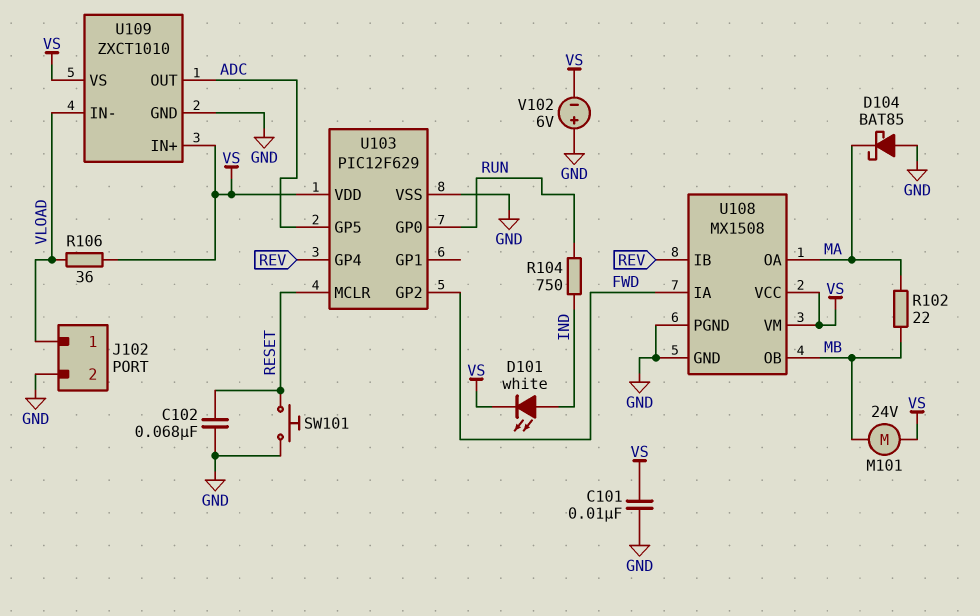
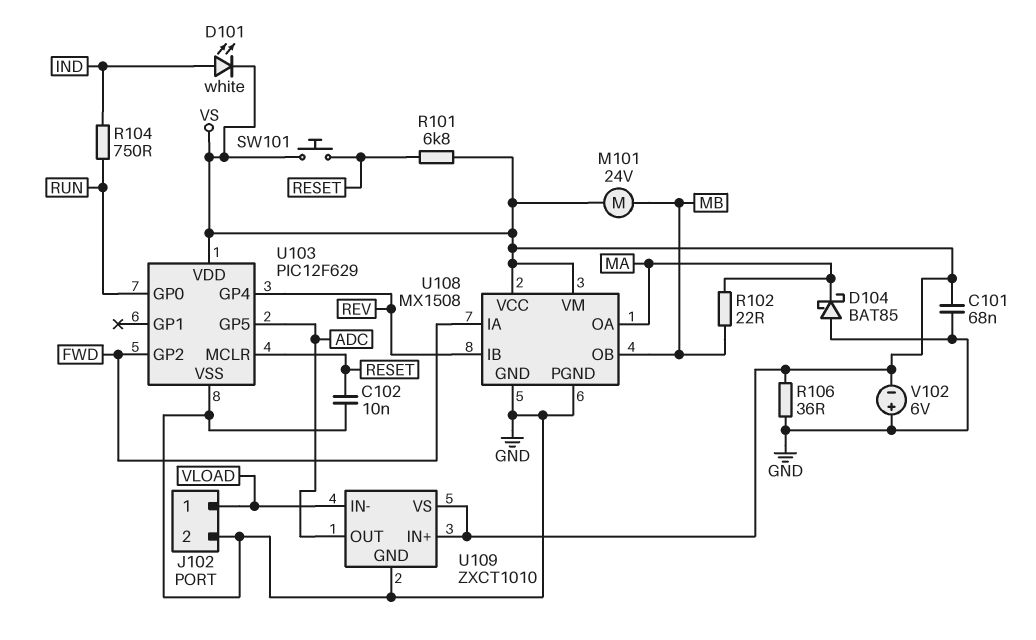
C101: 10nF (GND, VS) -> 68nF (GND, VS)
C102: 68nF (GND, RESET) -> 10nF (GND, RESET)
R101: none -> 6.8k (RESET, VS)
R106: 36 (VLOAD, VS) -> 36 (GND, VS)
SW101: button (GND, RESET) -> button (RESET, VS)

